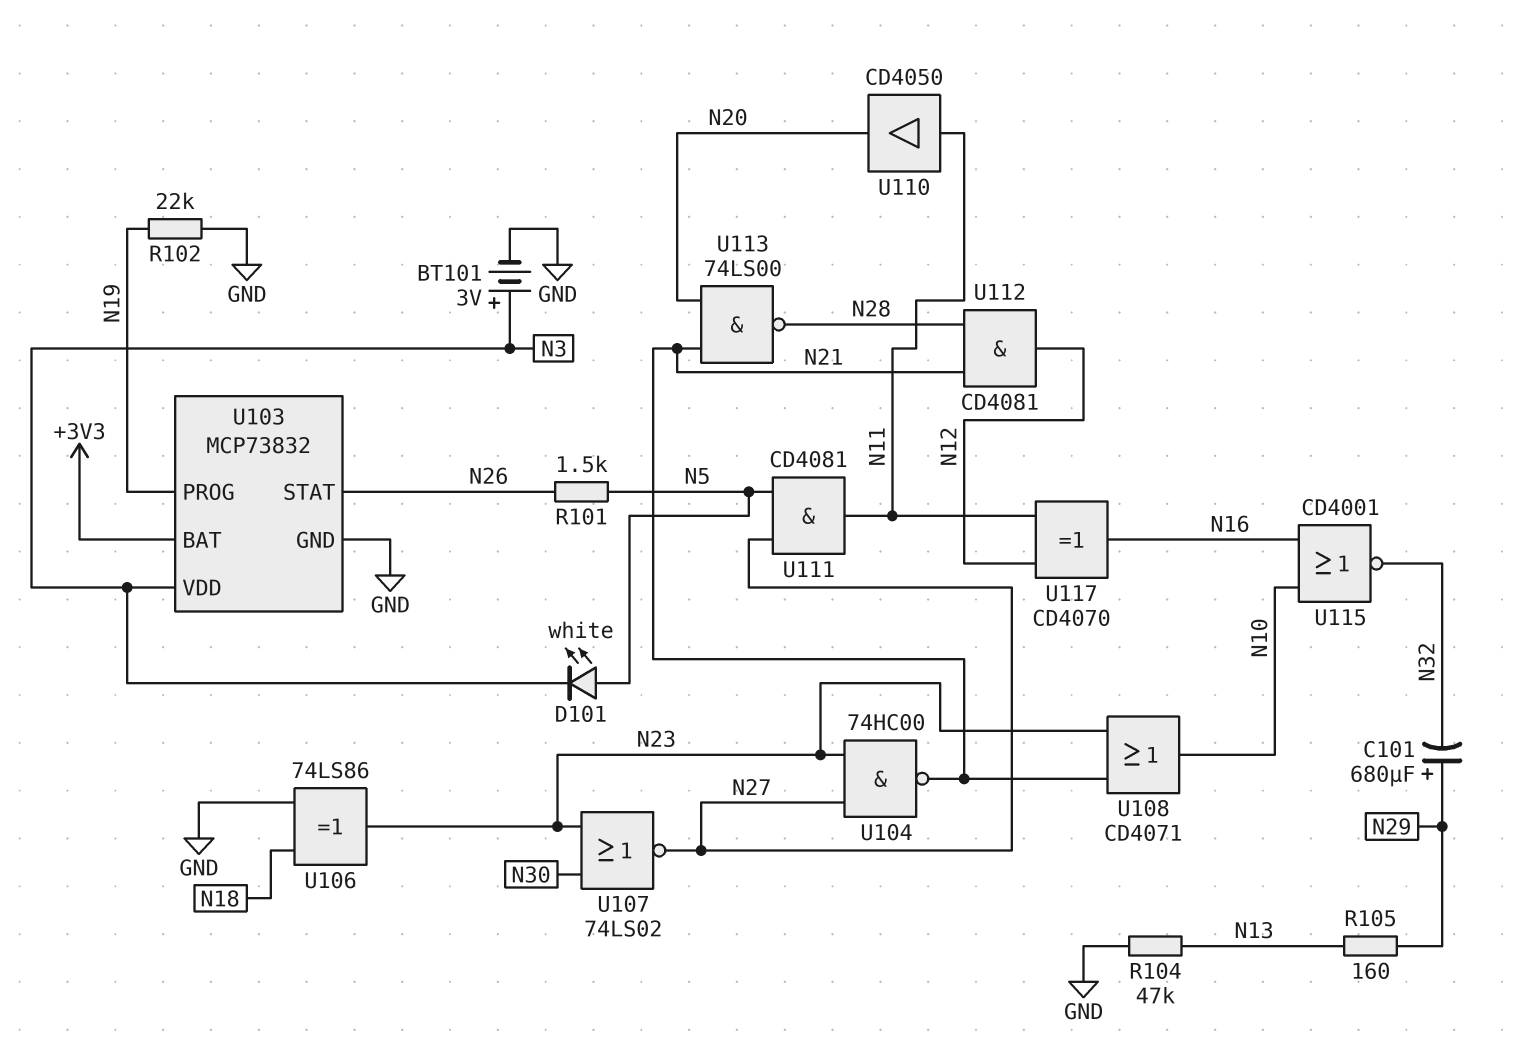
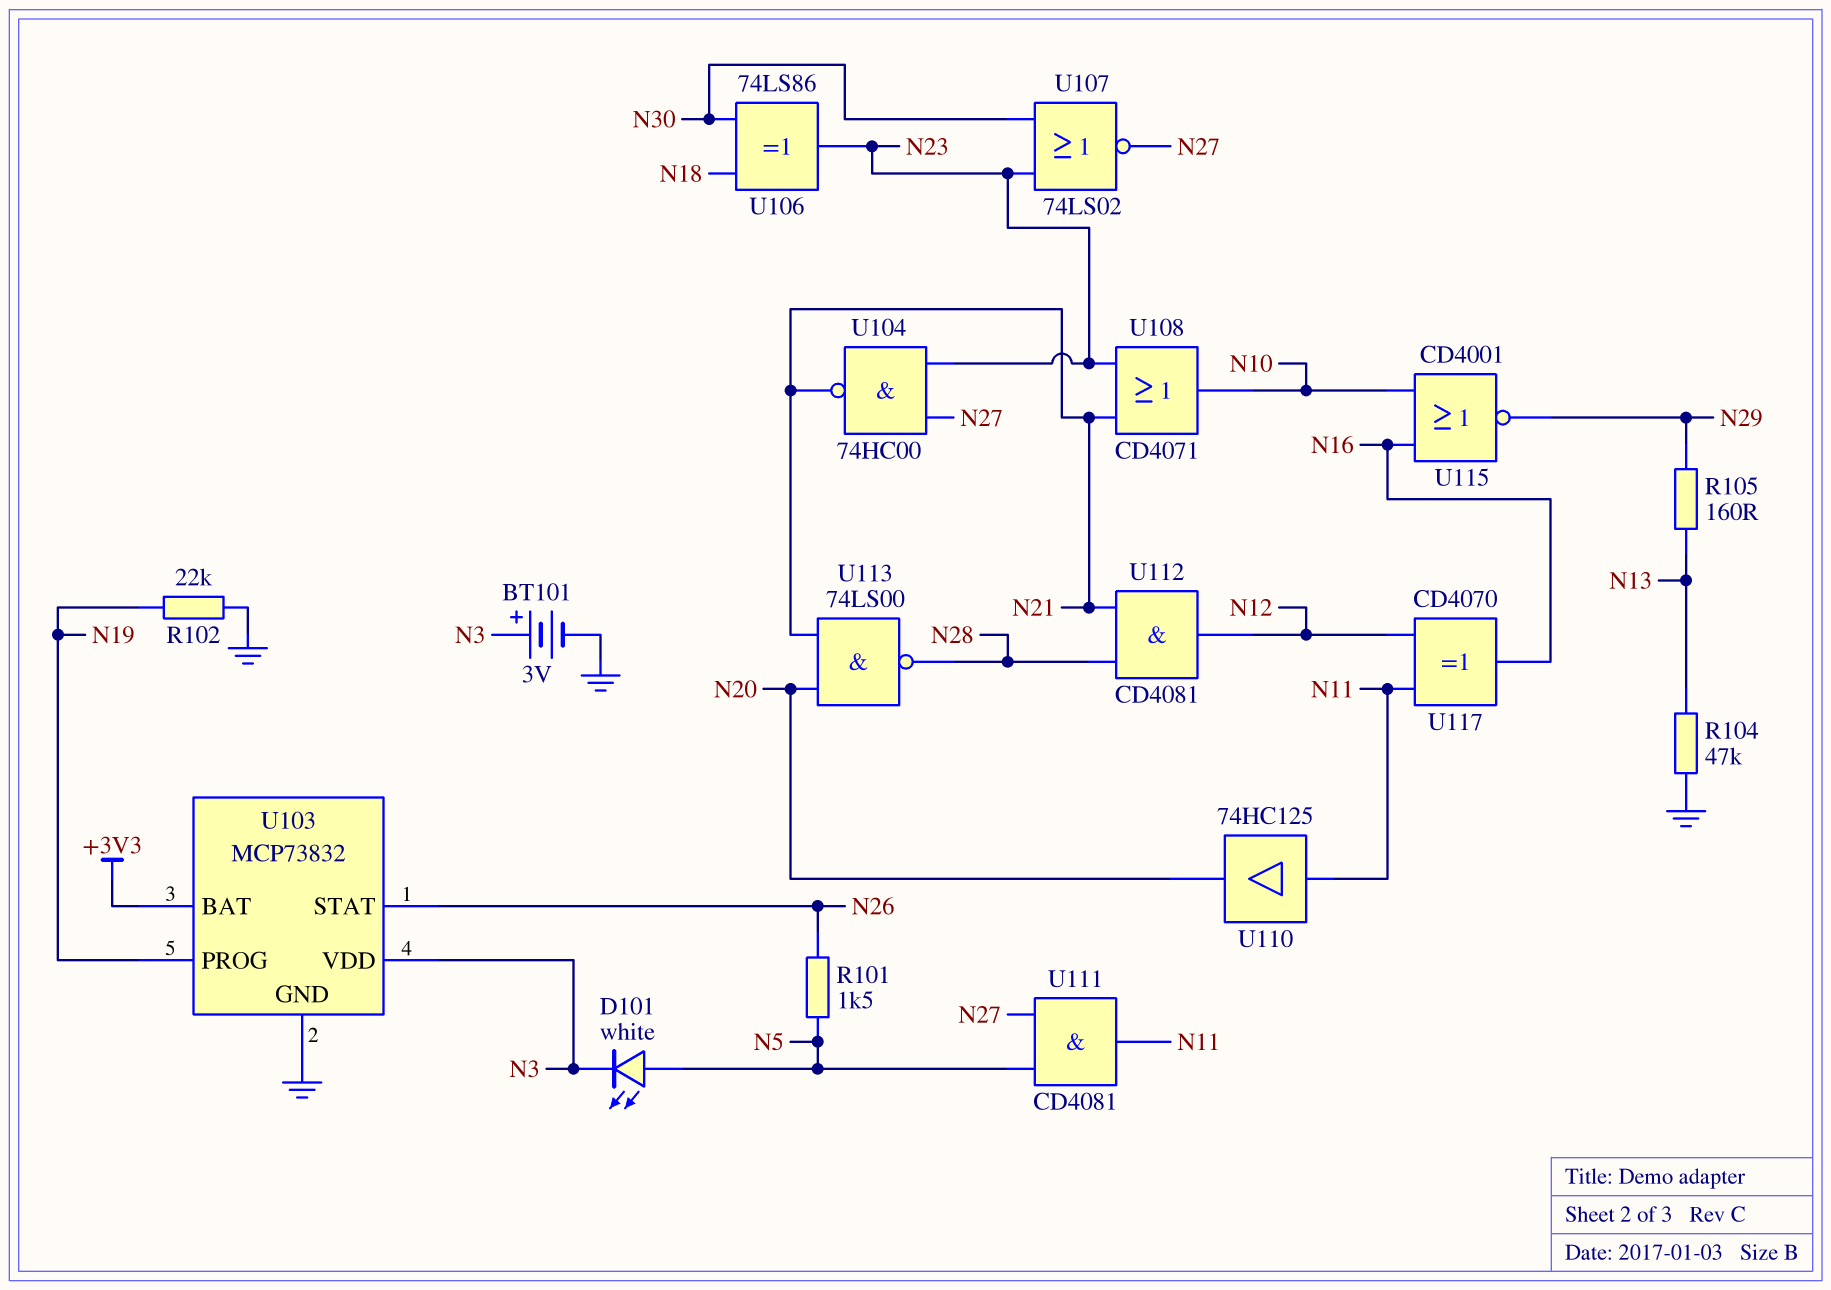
C101: 680uF (plus N29, minus N32) -> none
U106: XOR 74LS86 (in GND, in N18, out N23) -> XOR 74LS86 (in N18, in N30, out N23)
U110: buffer CD4050 (in N11, out N20) -> buffer 74HC125 (in N11, out N20)
U115: NOR CD4001 (in N10, in N16, out N32) -> NOR CD4001 (in N10, in N16, out N29)

